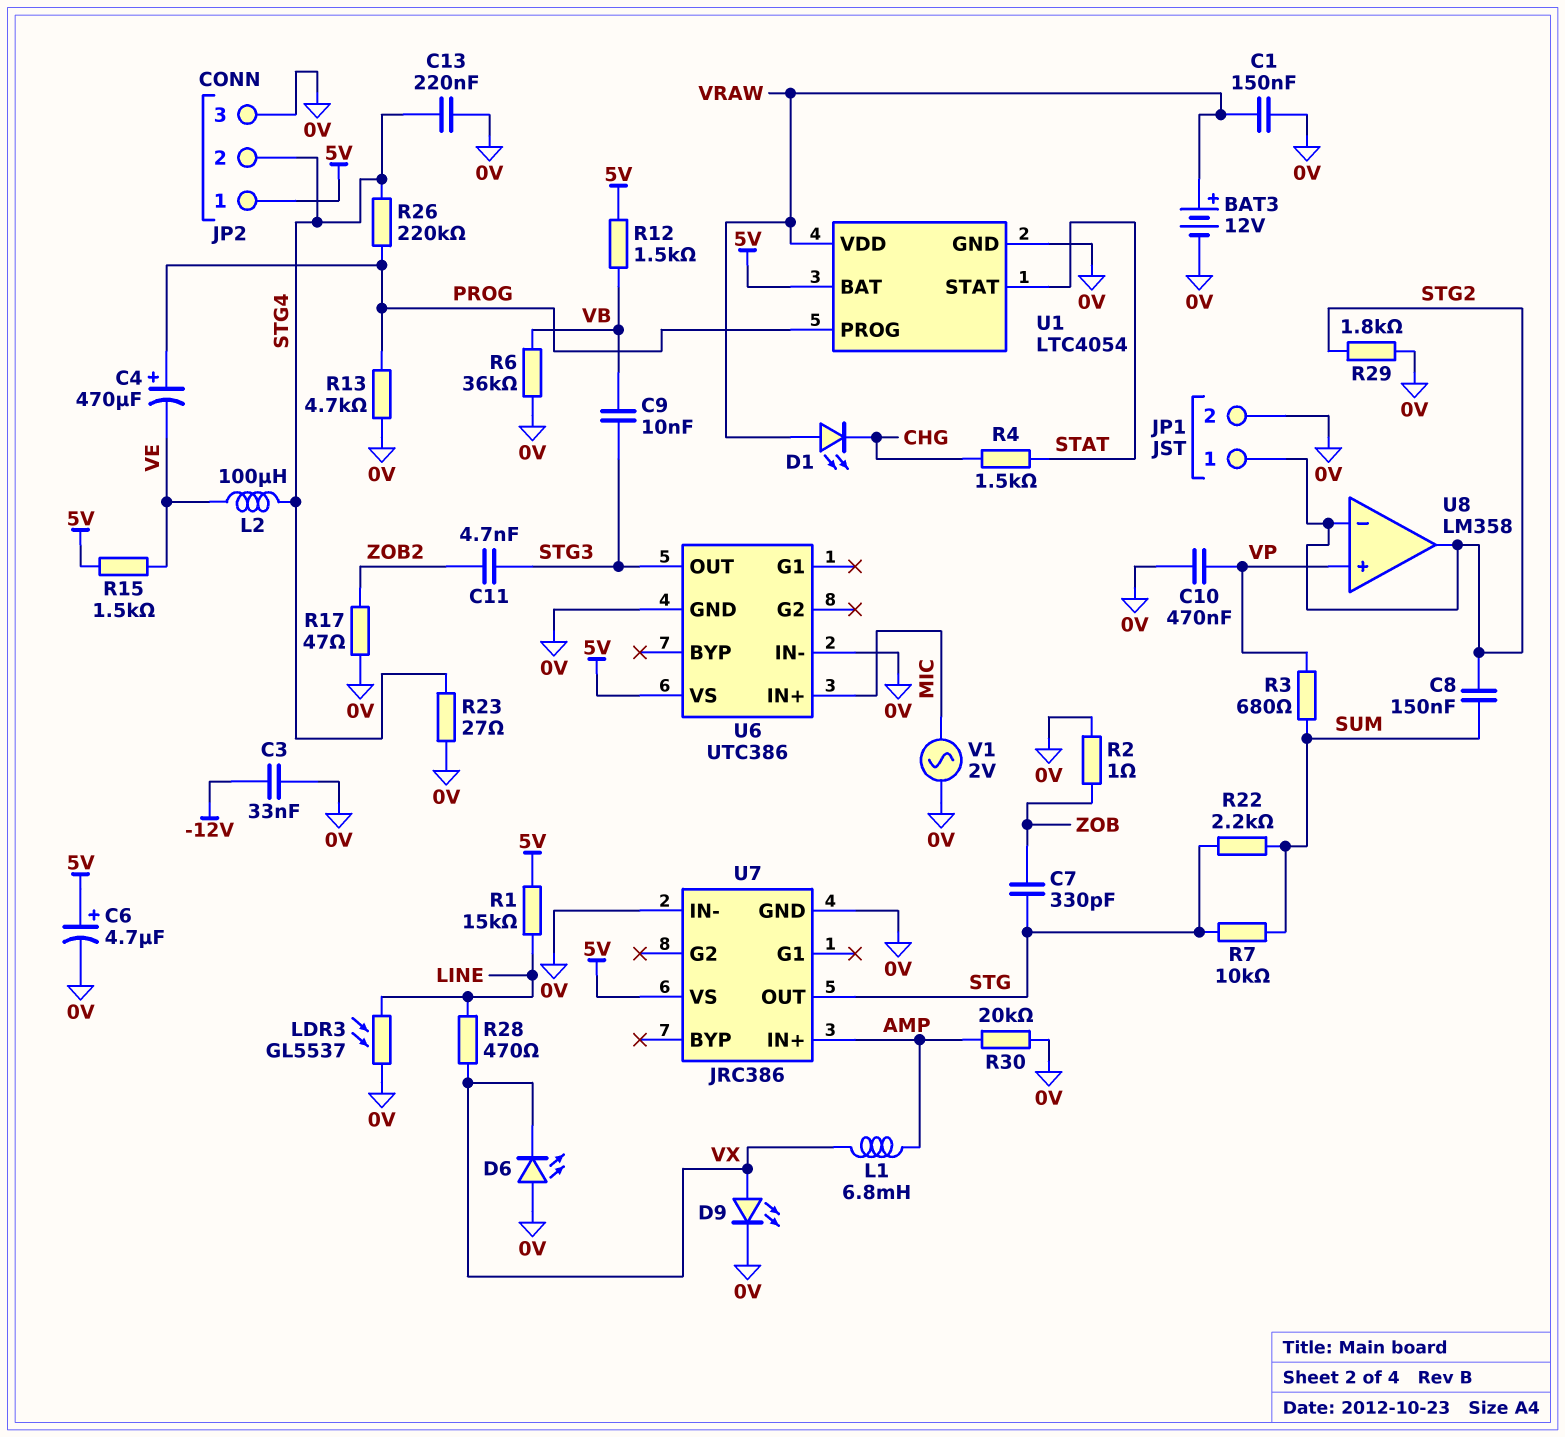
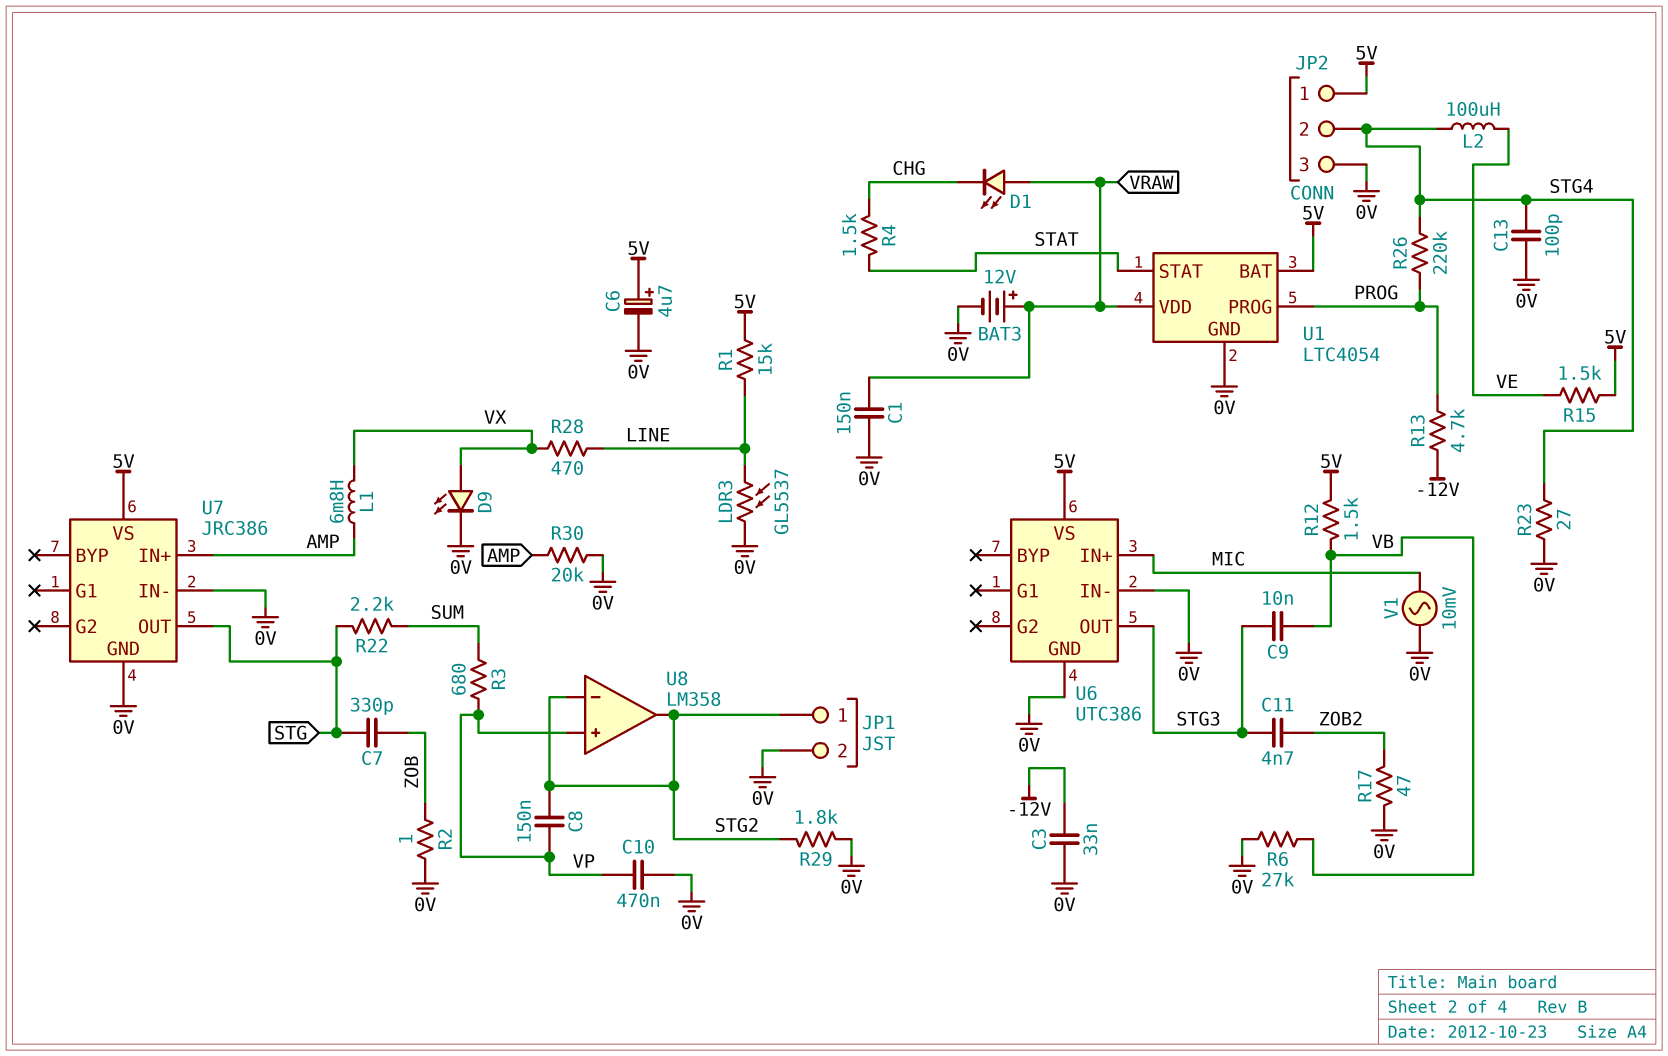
C4: 470uF (plus PROG, minus VE) -> none
C8: 150nF (STG2, SUM) -> 150nF (STG2, VP)
C13: 220nF (0V, STG4) -> 100pF (0V, STG4)
D6: LED (A 0V, K VX) -> none
R6: 36k (0V, VB) -> 27k (0V, VB)
R7: 10k (STG, SUM) -> none
R13: 4.7k (0V, PROG) -> 4.7k (-12V, PROG)
V1: AC 2V (0V, MIC) -> AC 10mV (0V, MIC)

